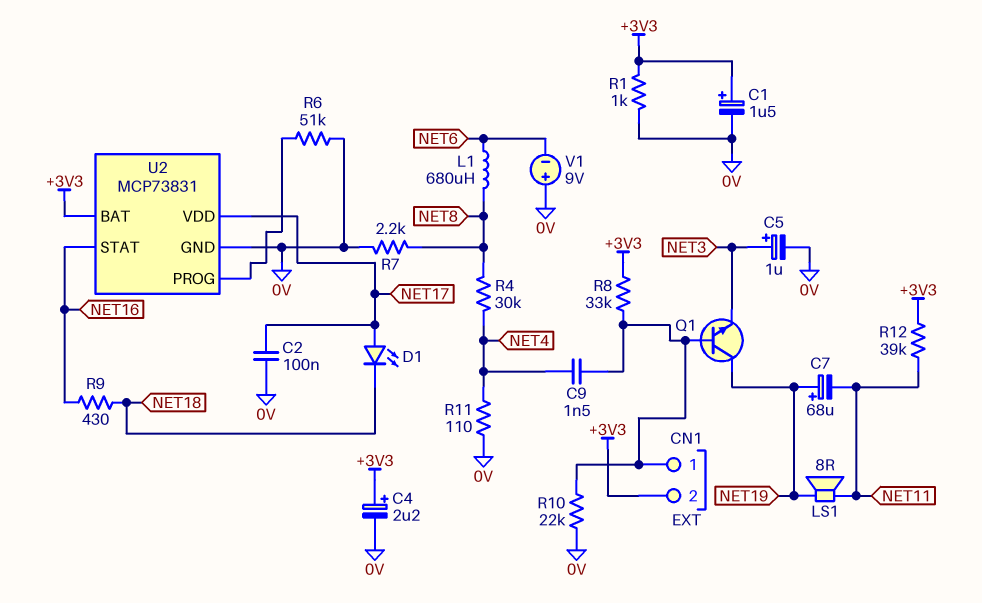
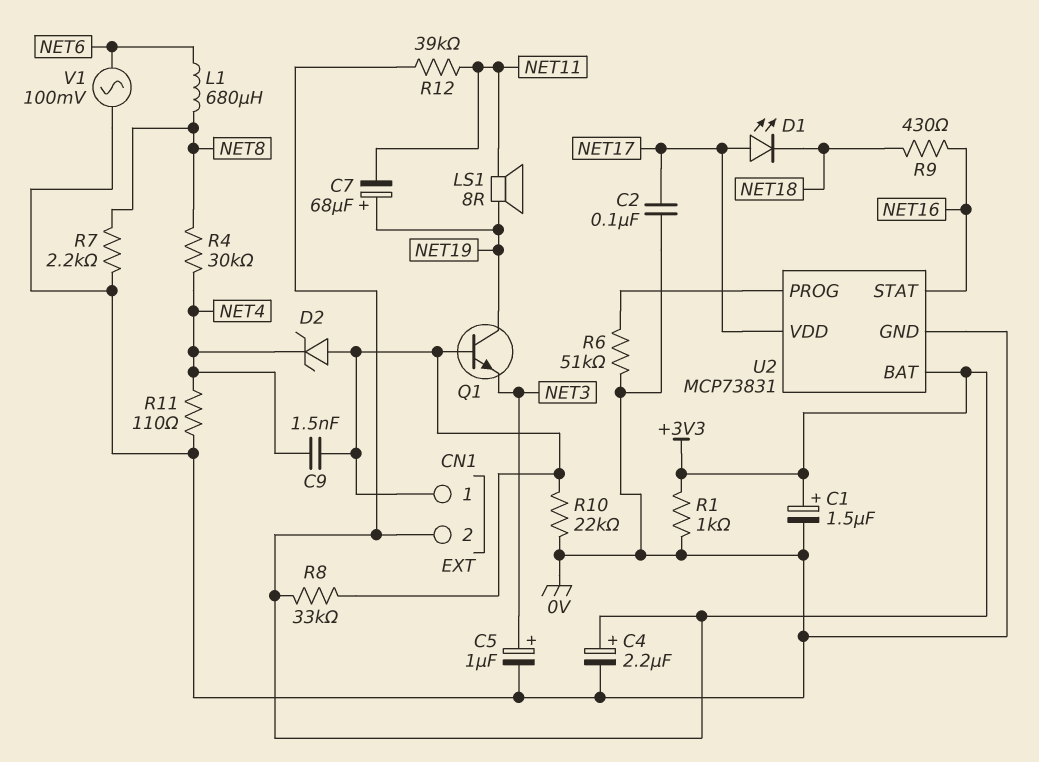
D2: none -> zener (A CN1/1, K NET4)
V1: 9V (plus 0V, minus NET6) -> AC 100mV (0V, NET6)

